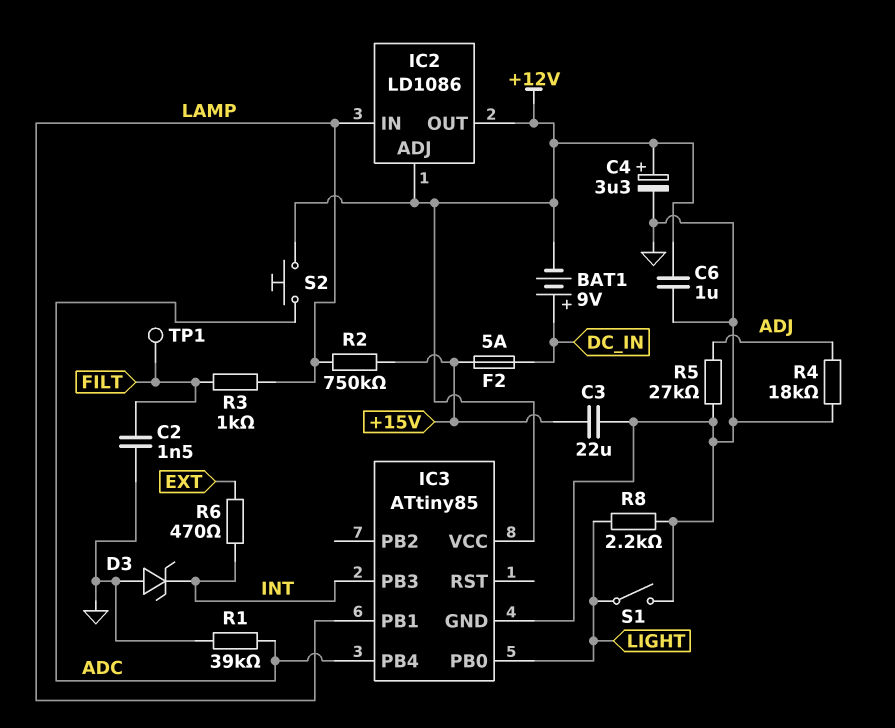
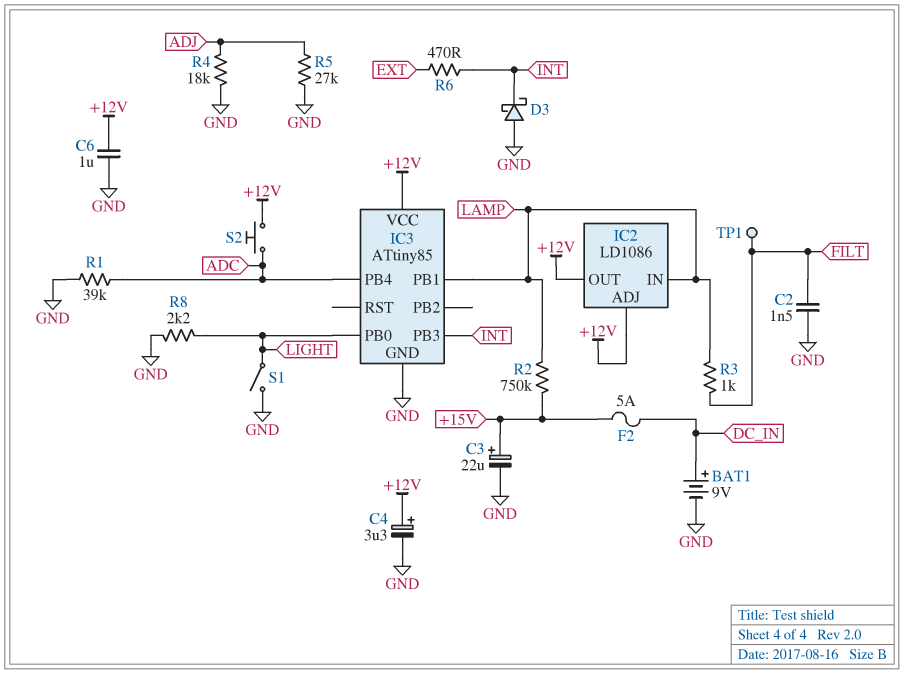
BAT1: 9V (plus DC_IN, minus +12V) -> 9V (plus DC_IN, minus GND)
C3: 22uF (+15V, GND) -> 22uF (plus +15V, minus GND)
D3: zener (A GND, K INT) -> schottky (A GND, K INT)

